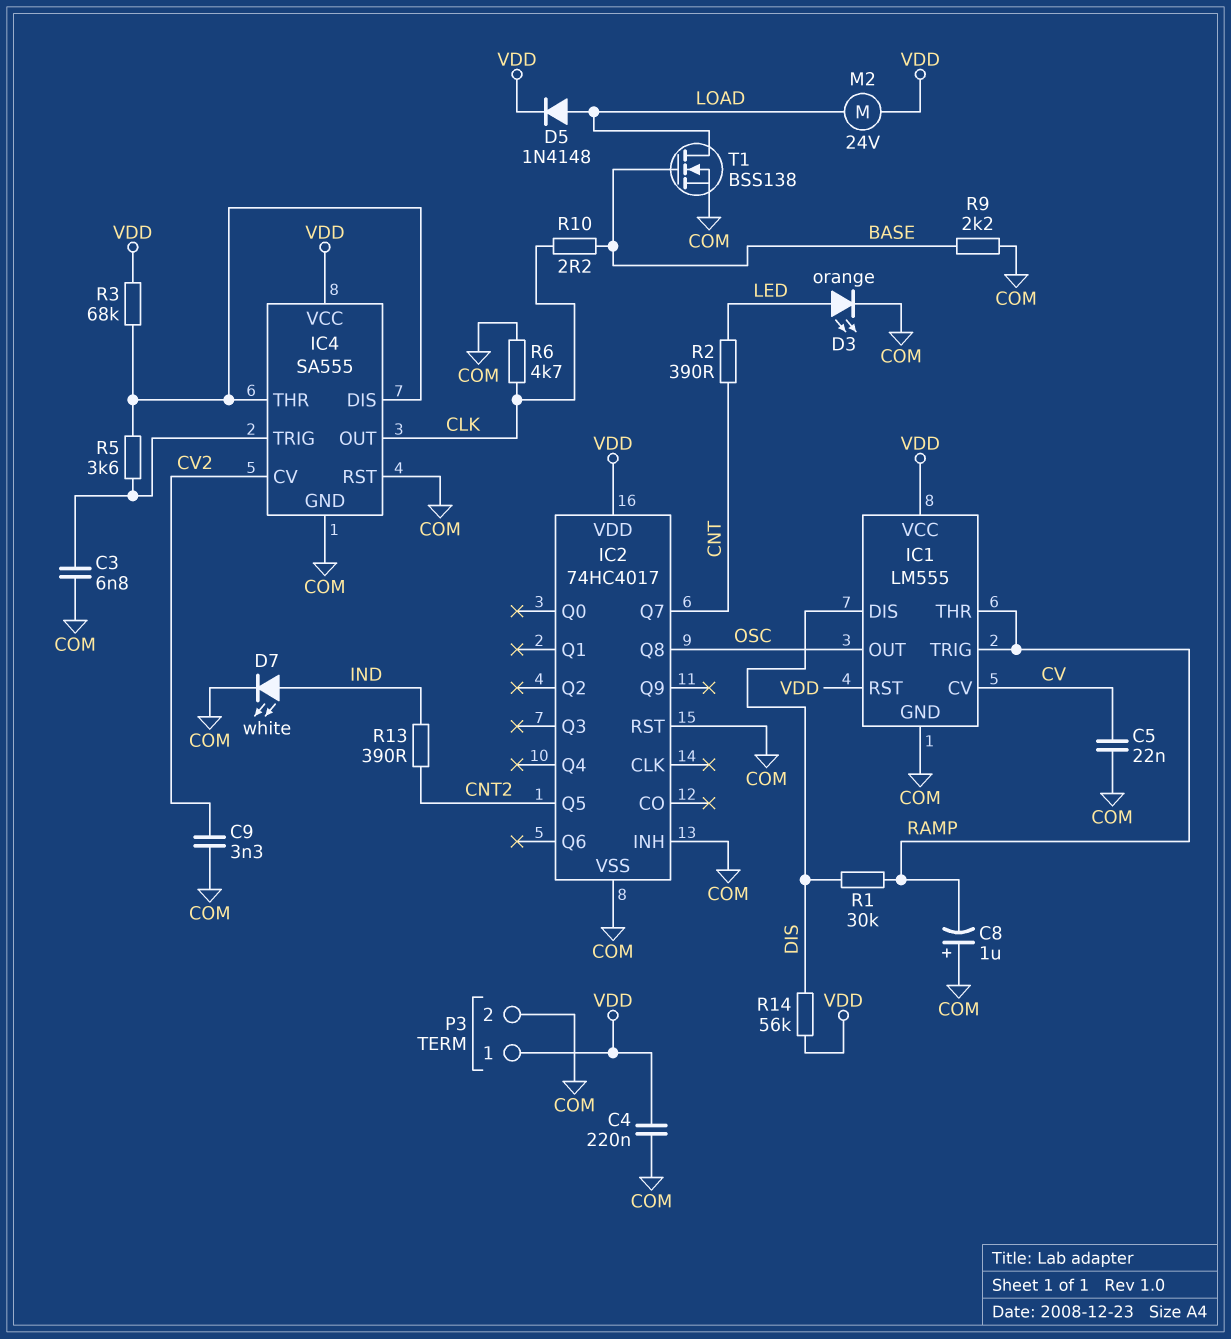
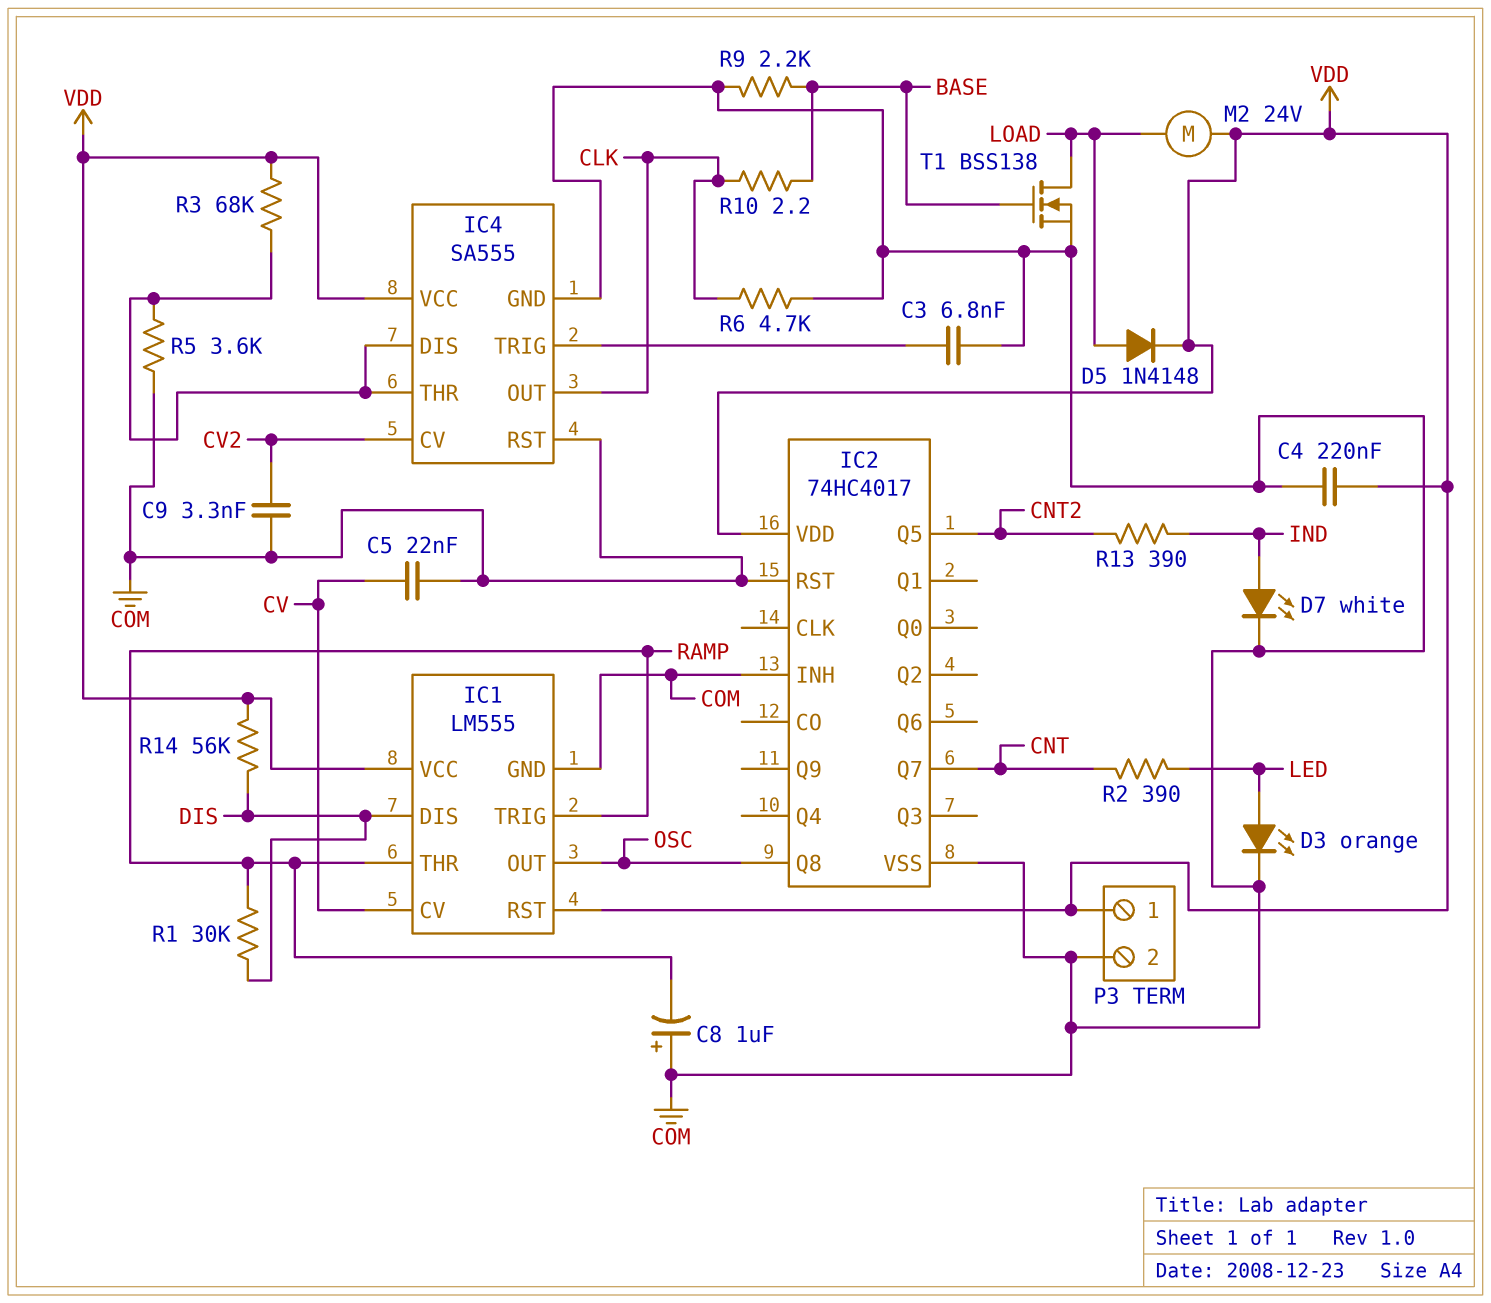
R5: 3.6k (IC4/DIS, IC4/TRIG) -> 3.6k (COM, IC4/DIS)

